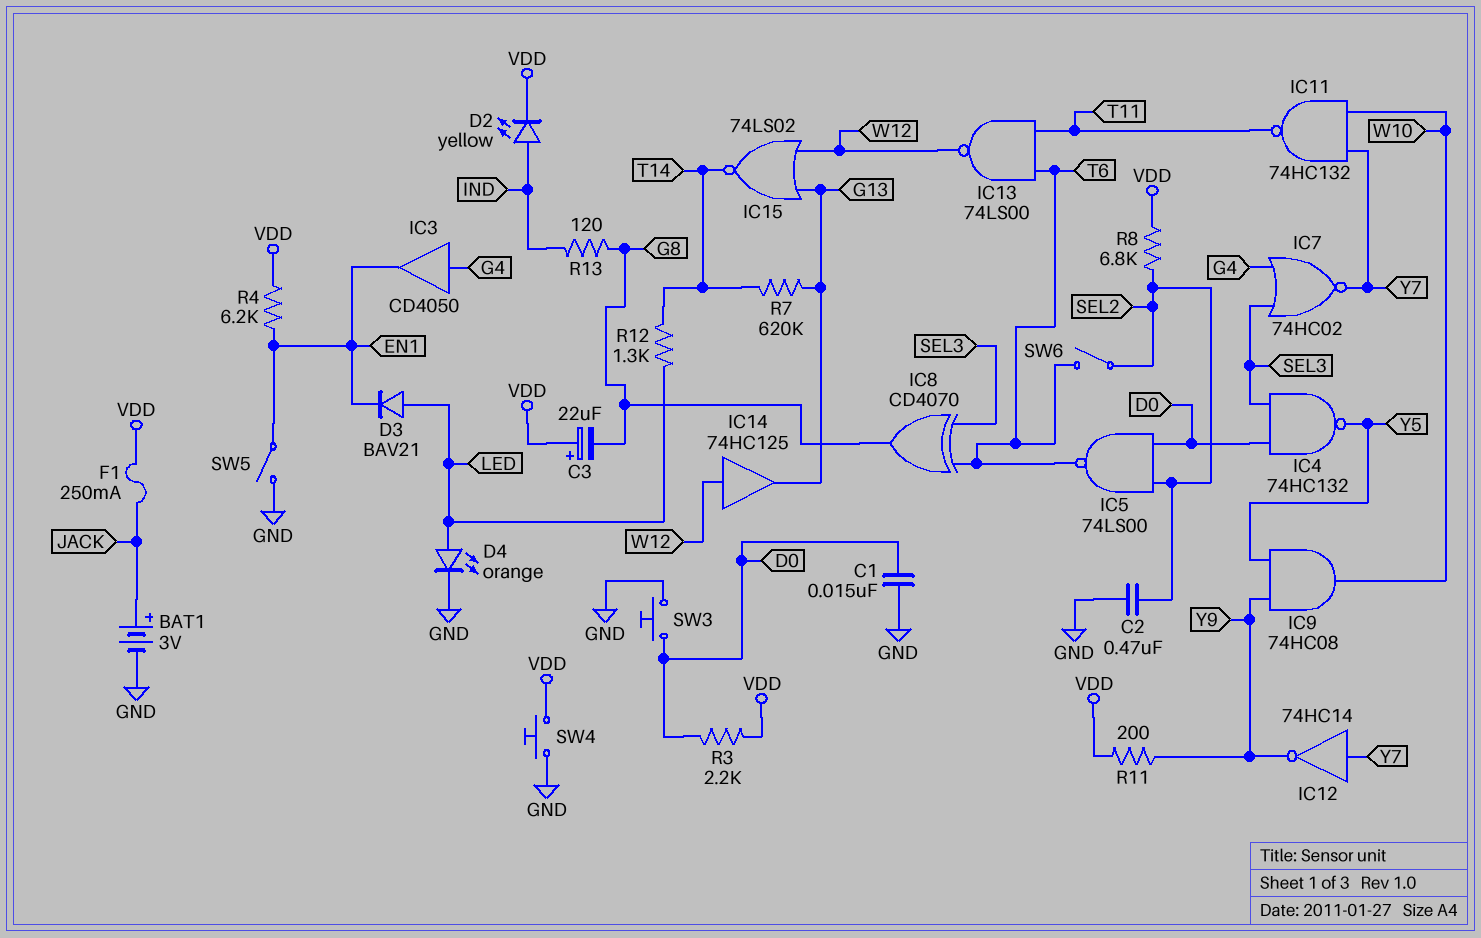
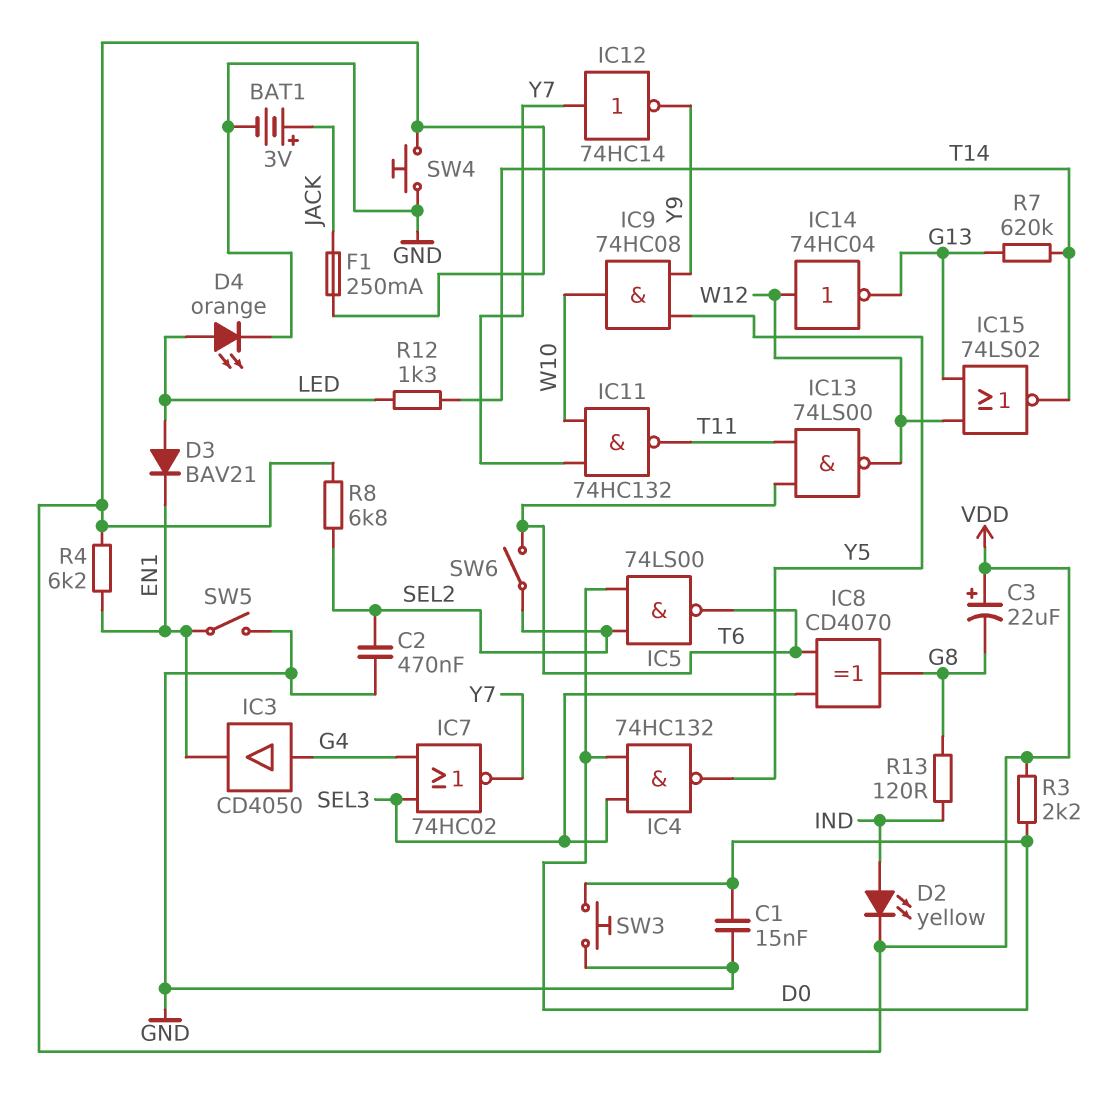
IC14: buffer 74HC125 (in W12, out G13) -> NOT 74HC04 (in W12, out G13)
R11: 200 (VDD, Y9) -> none

